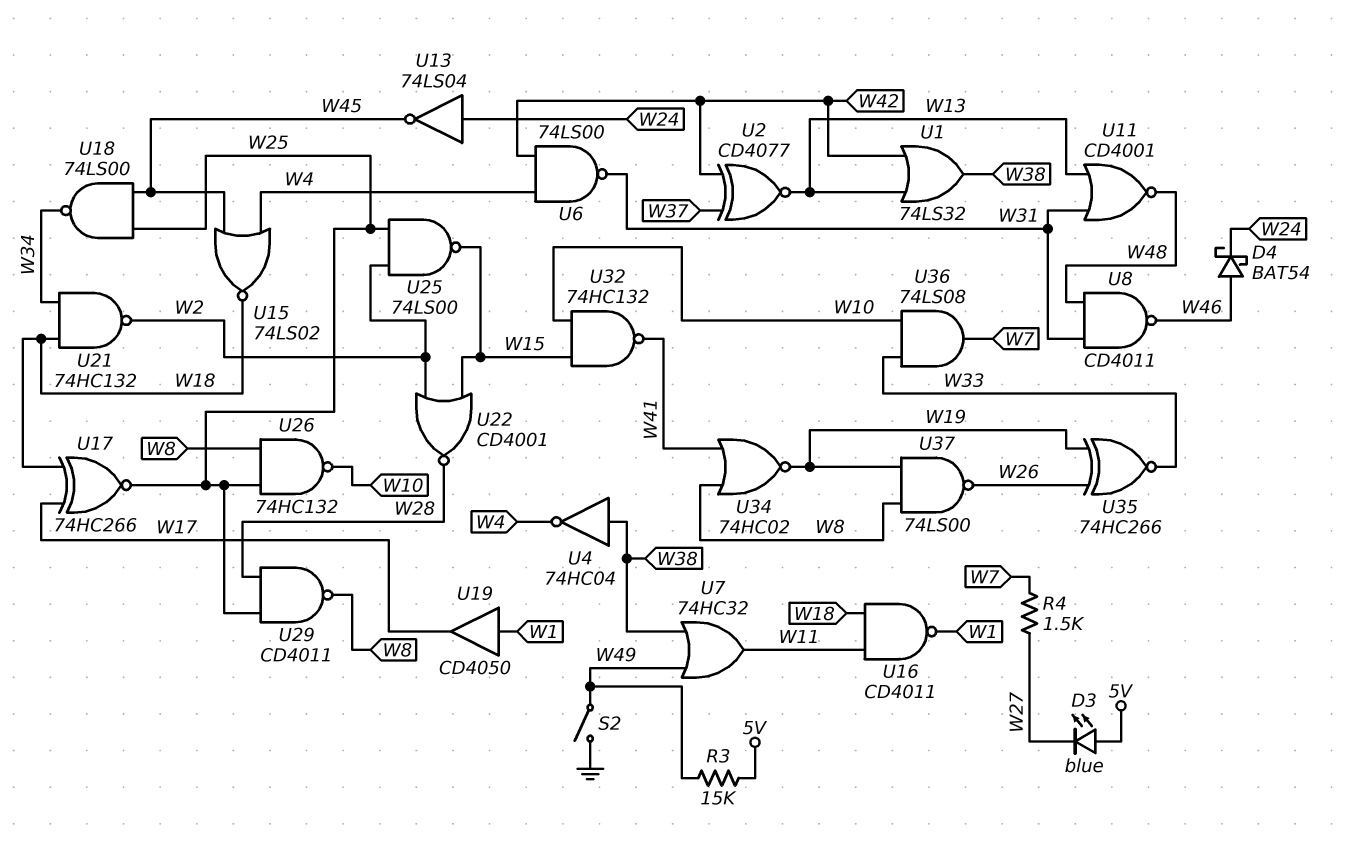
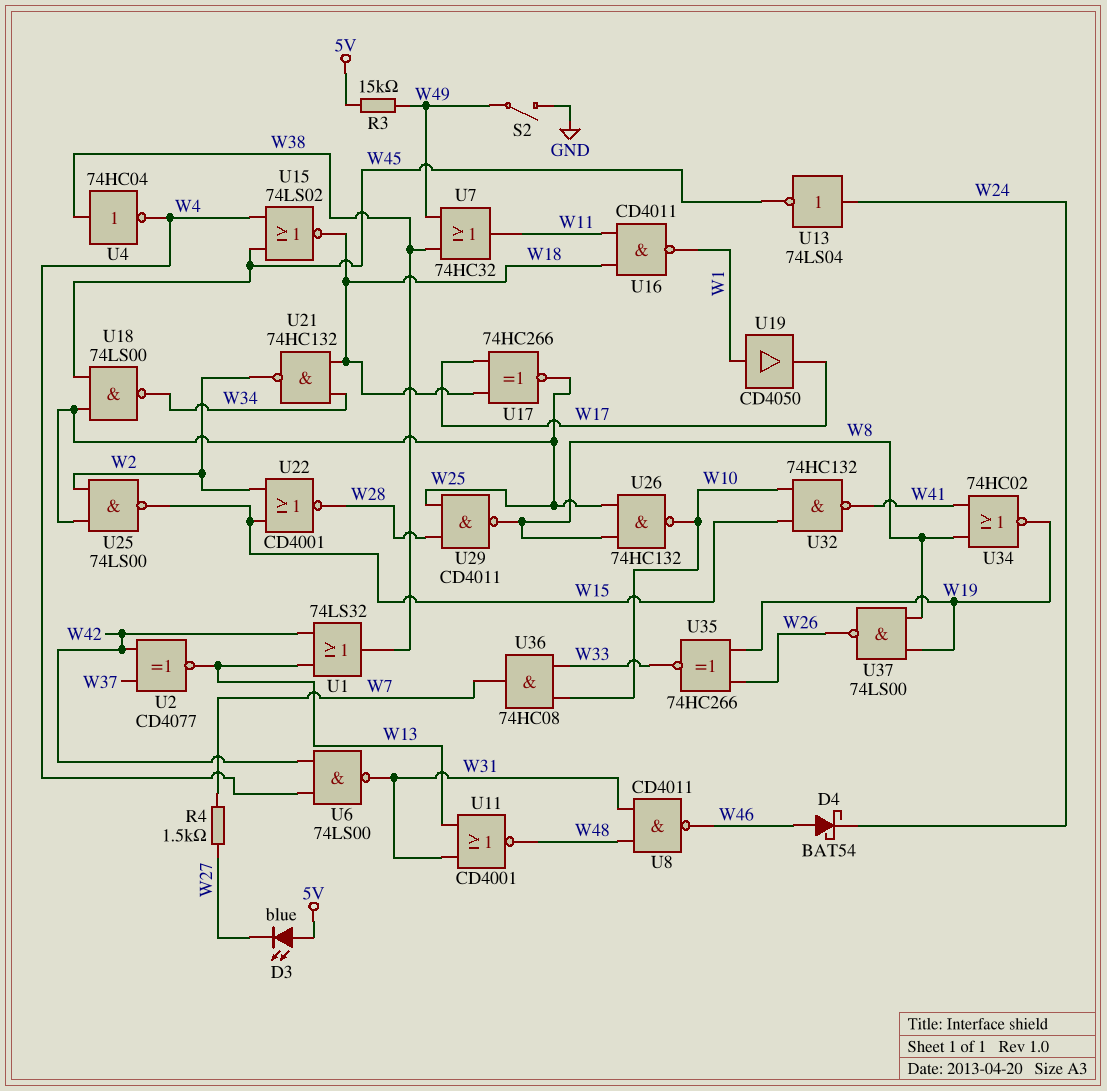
U36: AND 74LS08 (in W10, in W33, out W7) -> AND 74HC08 (in W10, in W33, out W7)

